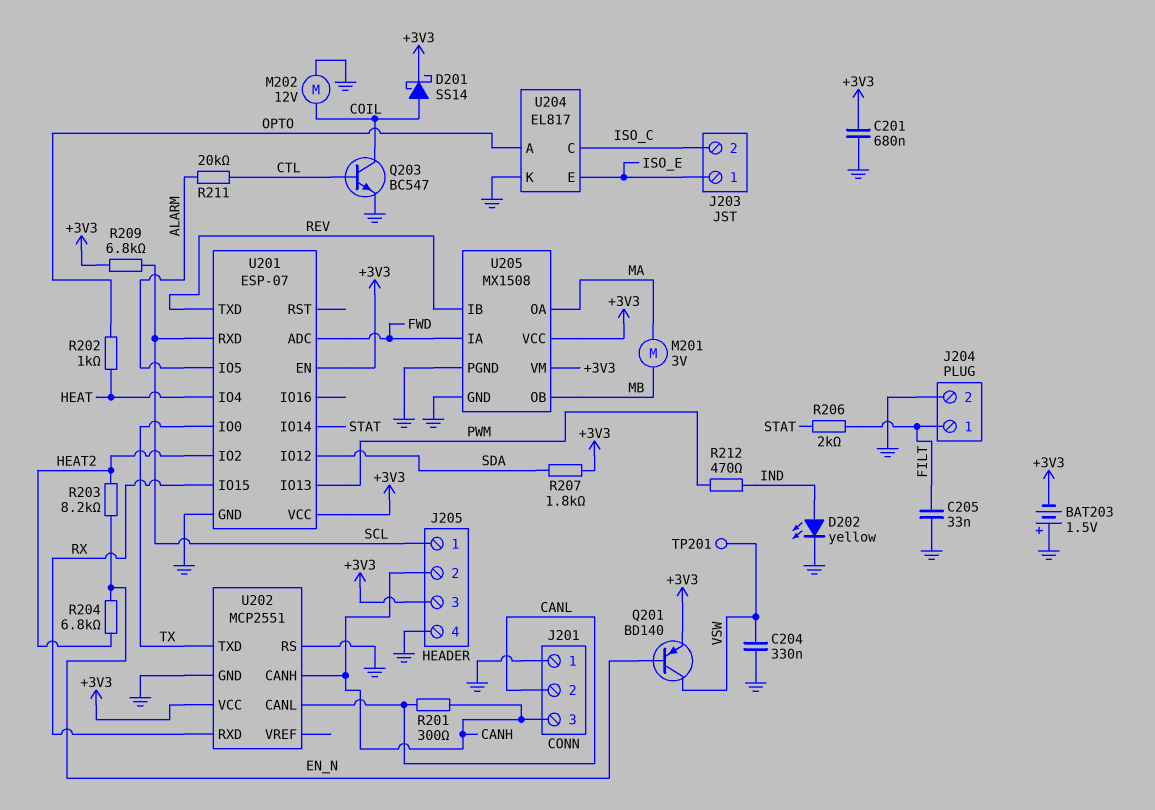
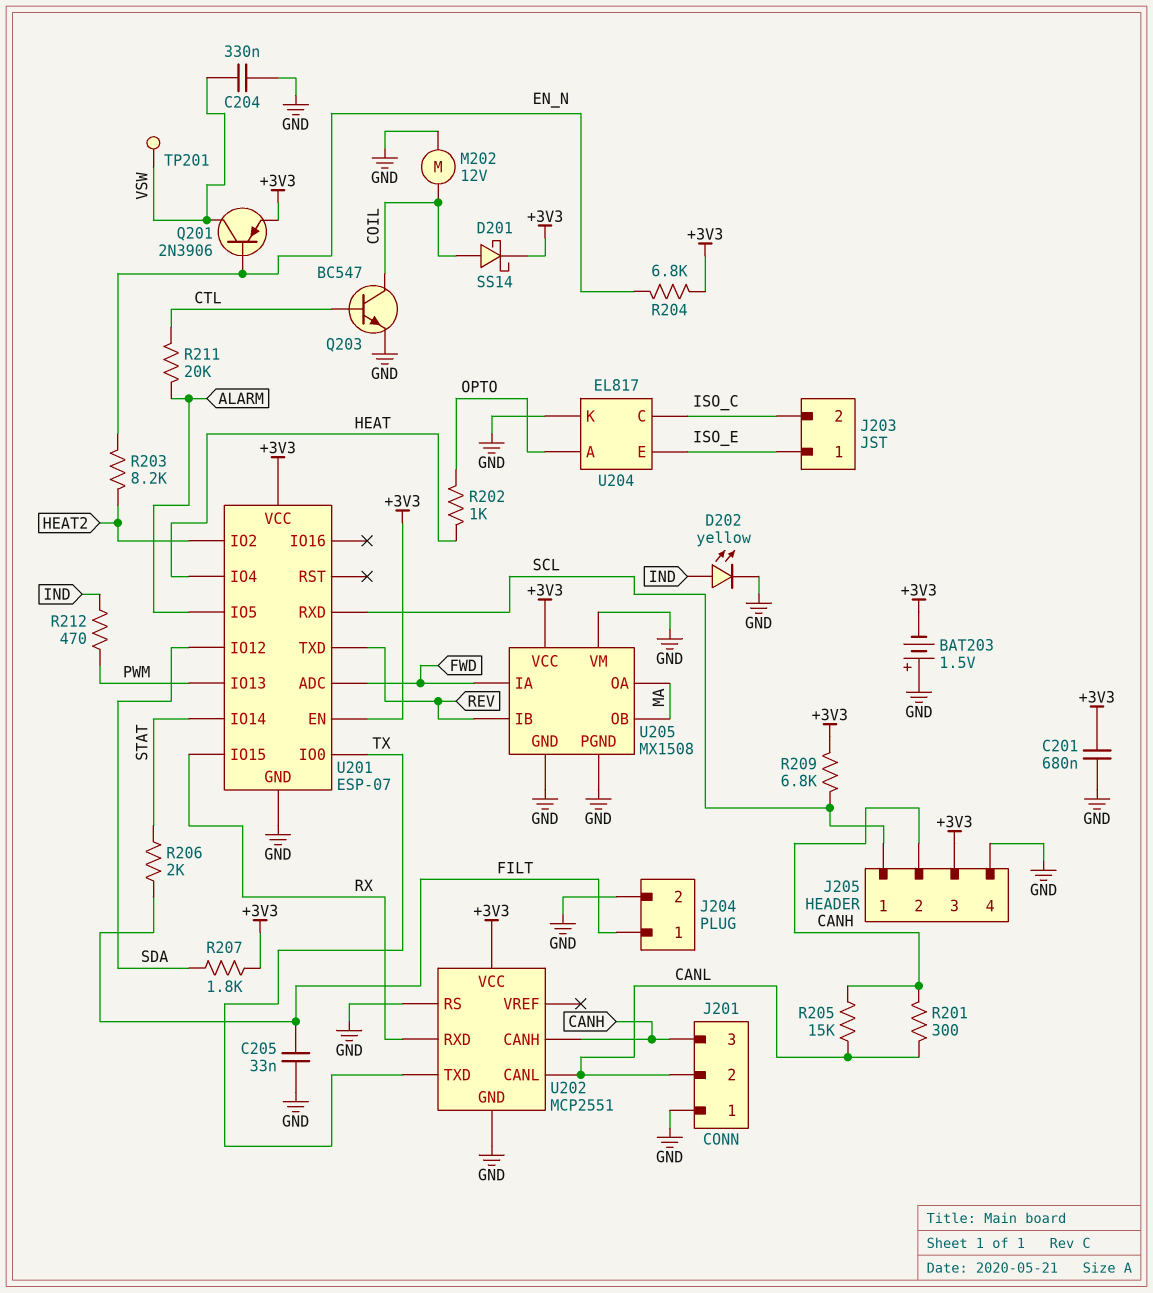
M201: motor 3V (MA, MB) -> none
Q201: PNP BD140 (B EN_N, C VSW, E +3V3) -> PNP 2N3906 (B EN_N, C VSW, E +3V3)
R204: 6.8k (EN_N, HEAT2) -> 6.8k (+3V3, EN_N)
R205: none -> 15k (CANH, CANL)
U205 pin OB: MB -> MA
U205 pin VM: +3V3 -> GND

